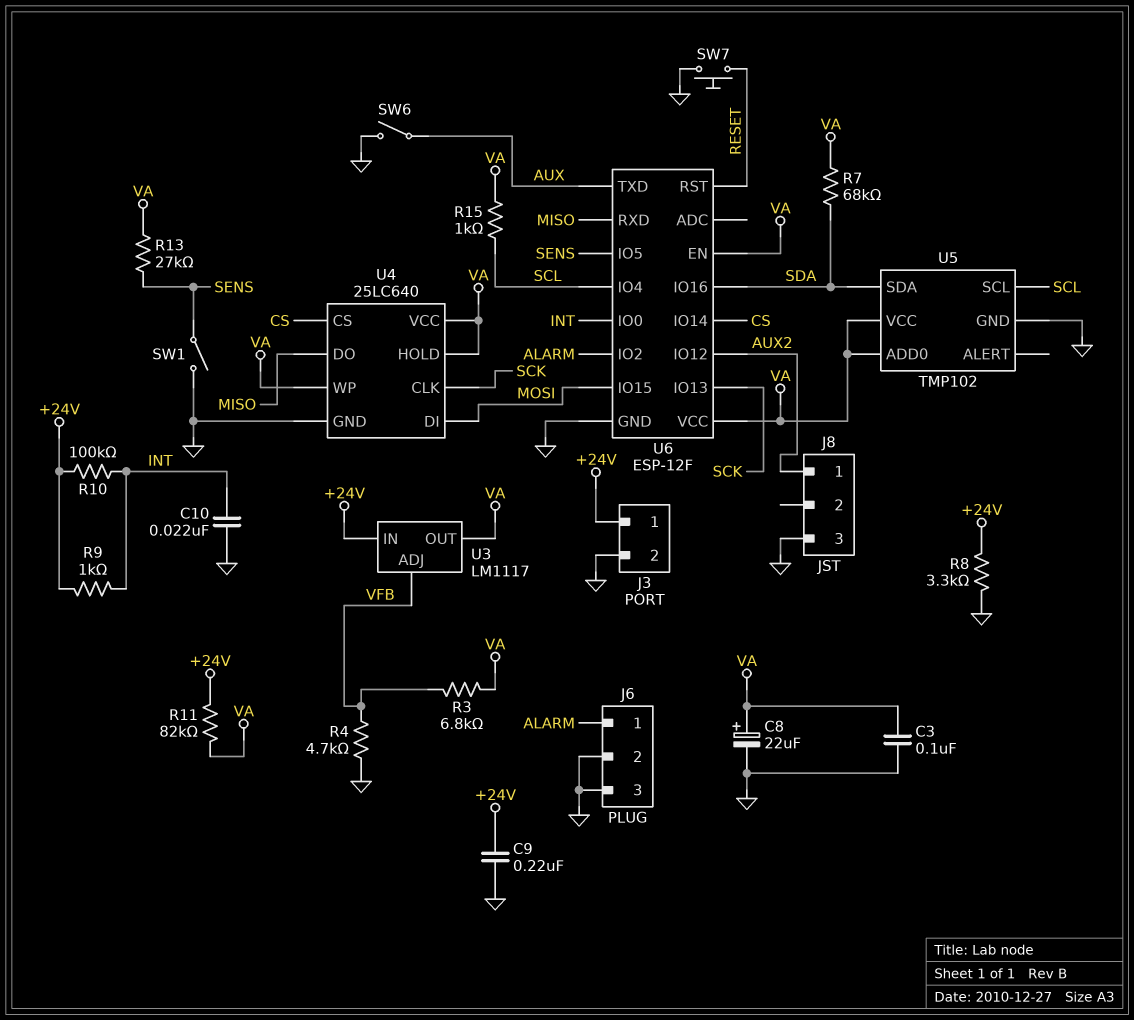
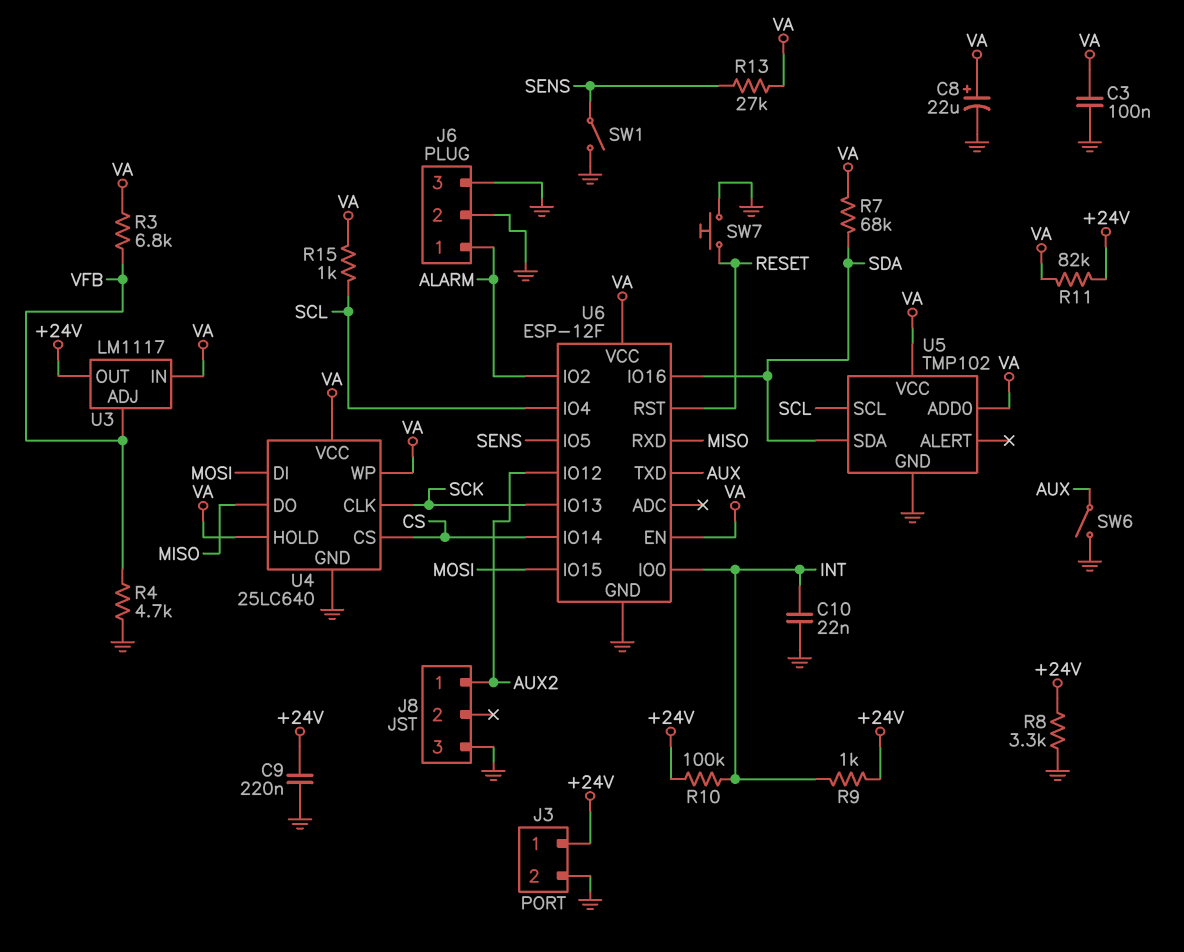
U3 pin IN: +24V -> VA
U3 pin OUT: VA -> +24V

